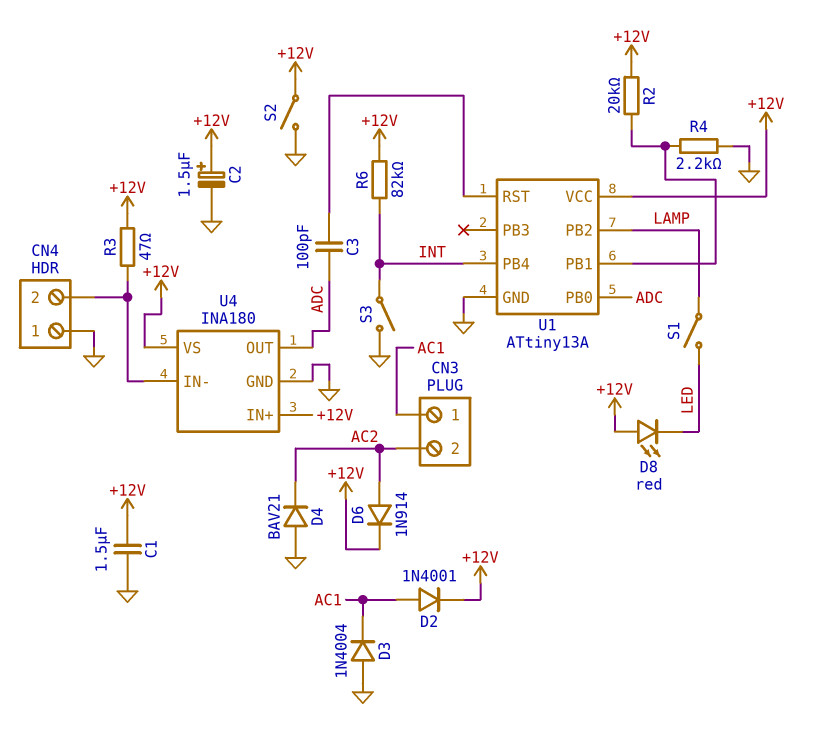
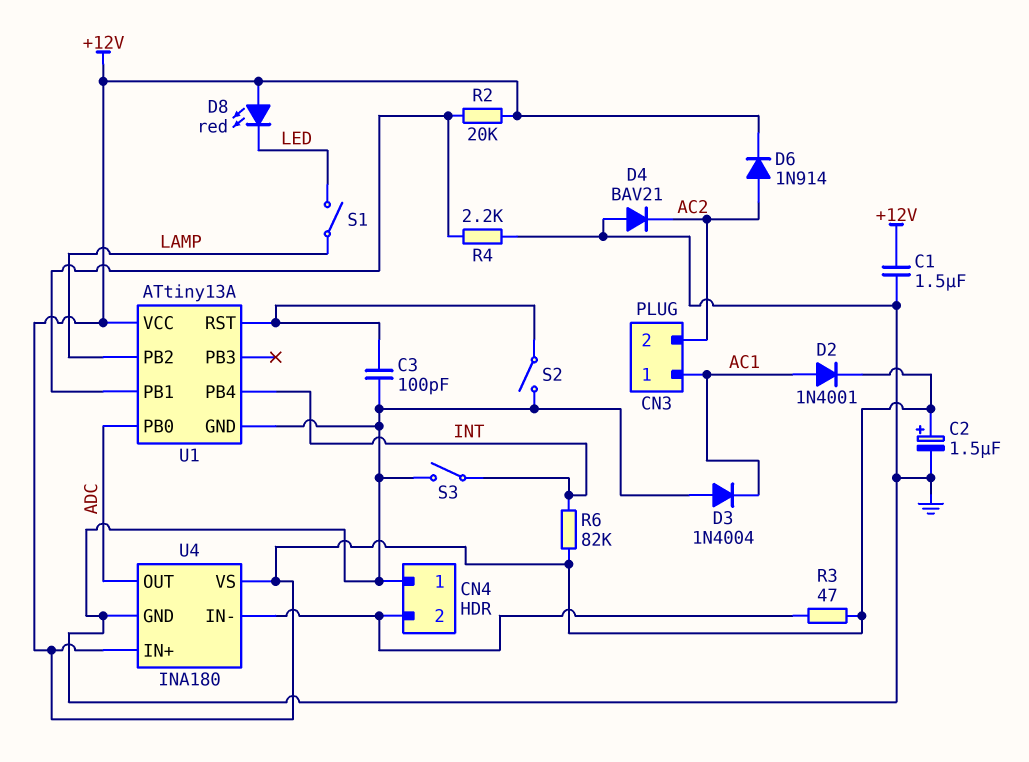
C3: 100pF (ADC, U1/RST) -> 100pF (GND, U1/RST)
S2: switch (+12V, GND) -> switch (GND, U1/RST)

